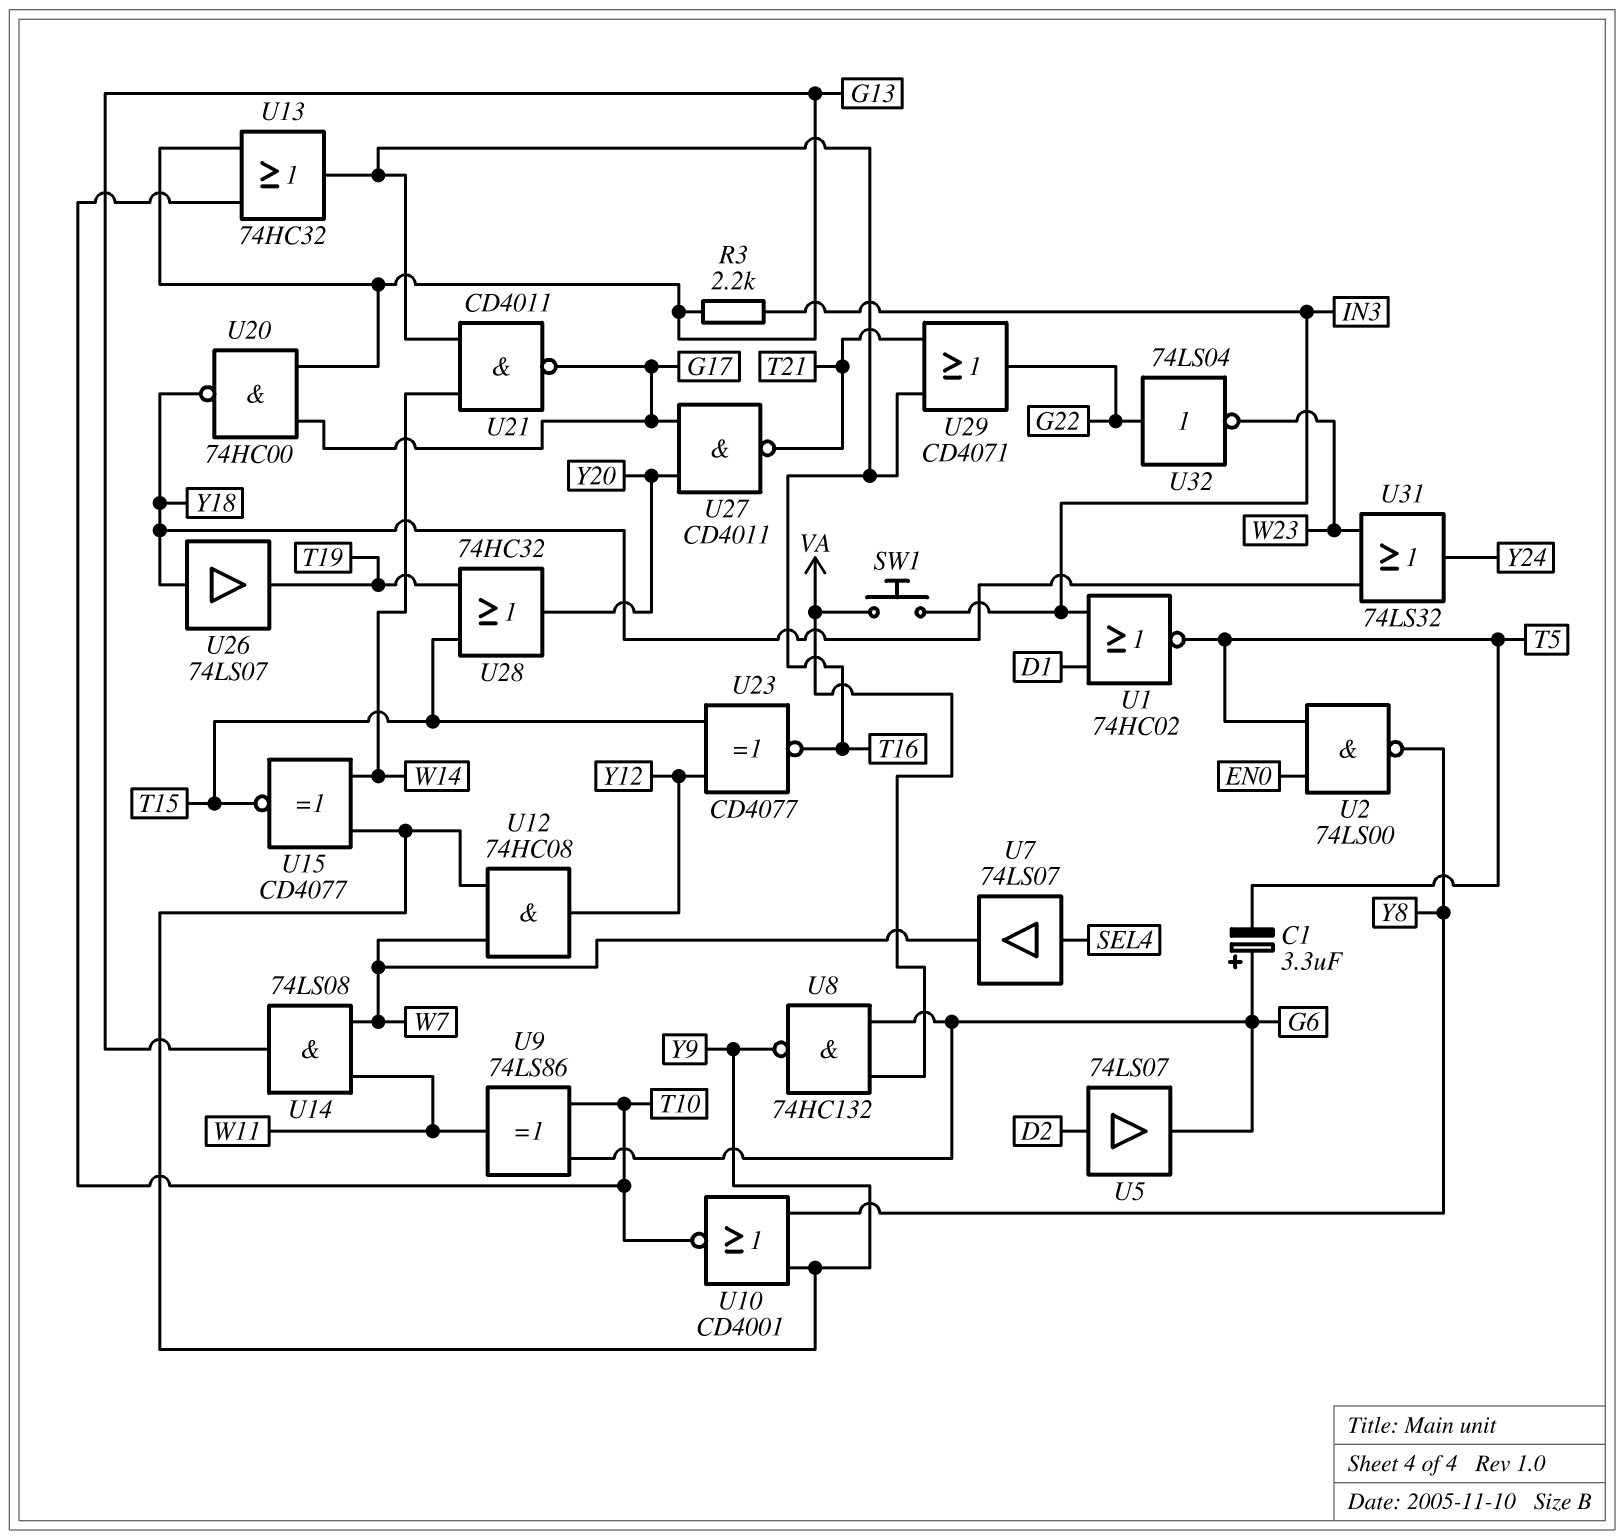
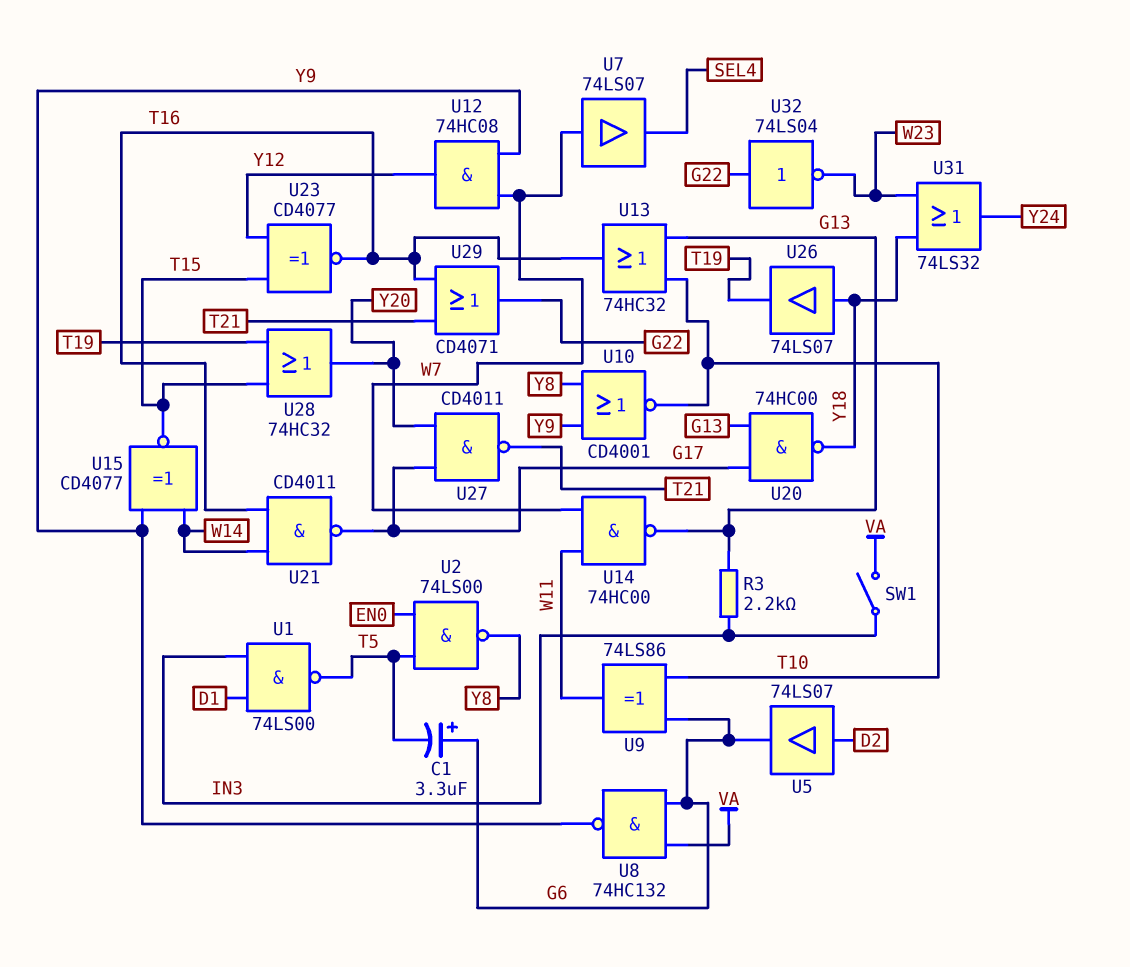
SW1: button (IN3, VA) -> switch (IN3, VA)
U1: NOR 74HC02 (in D1, in IN3, out T5) -> NAND 74LS00 (in D1, in IN3, out T5)
U7: buffer 74LS07 (in SEL4, out W7) -> buffer 74LS07 (in W7, out SEL4)
U14: AND 74LS08 (in W7, in W11, out G13) -> NAND 74HC00 (in W7, in W11, out G13)

